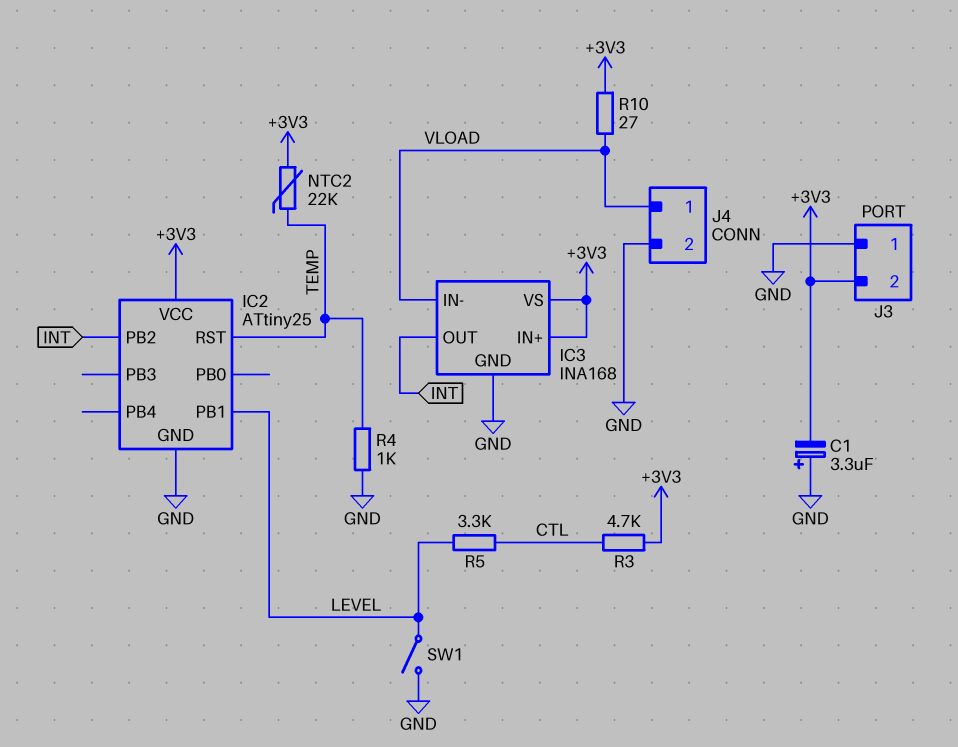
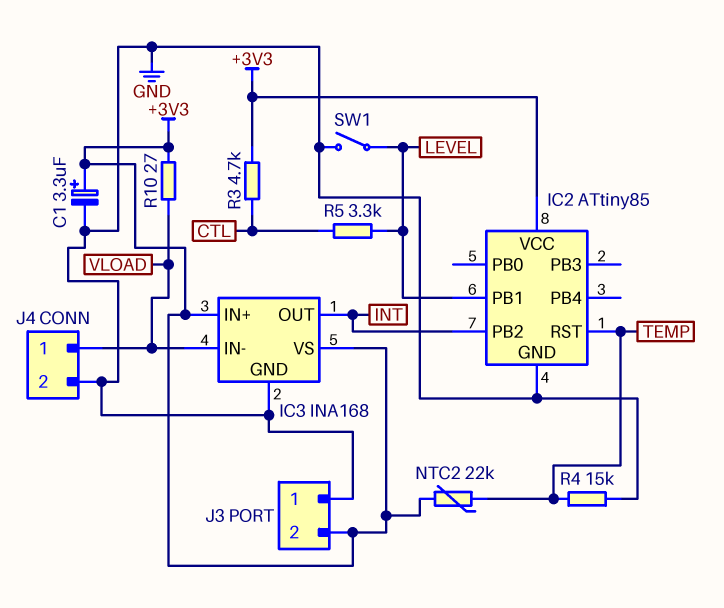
C1: 3.3uF (plus GND, minus +3V3) -> 3.3uF (plus +3V3, minus GND)
IC2: ATtiny25 -> ATtiny85
R4: 1k (GND, TEMP) -> 15k (GND, TEMP)

